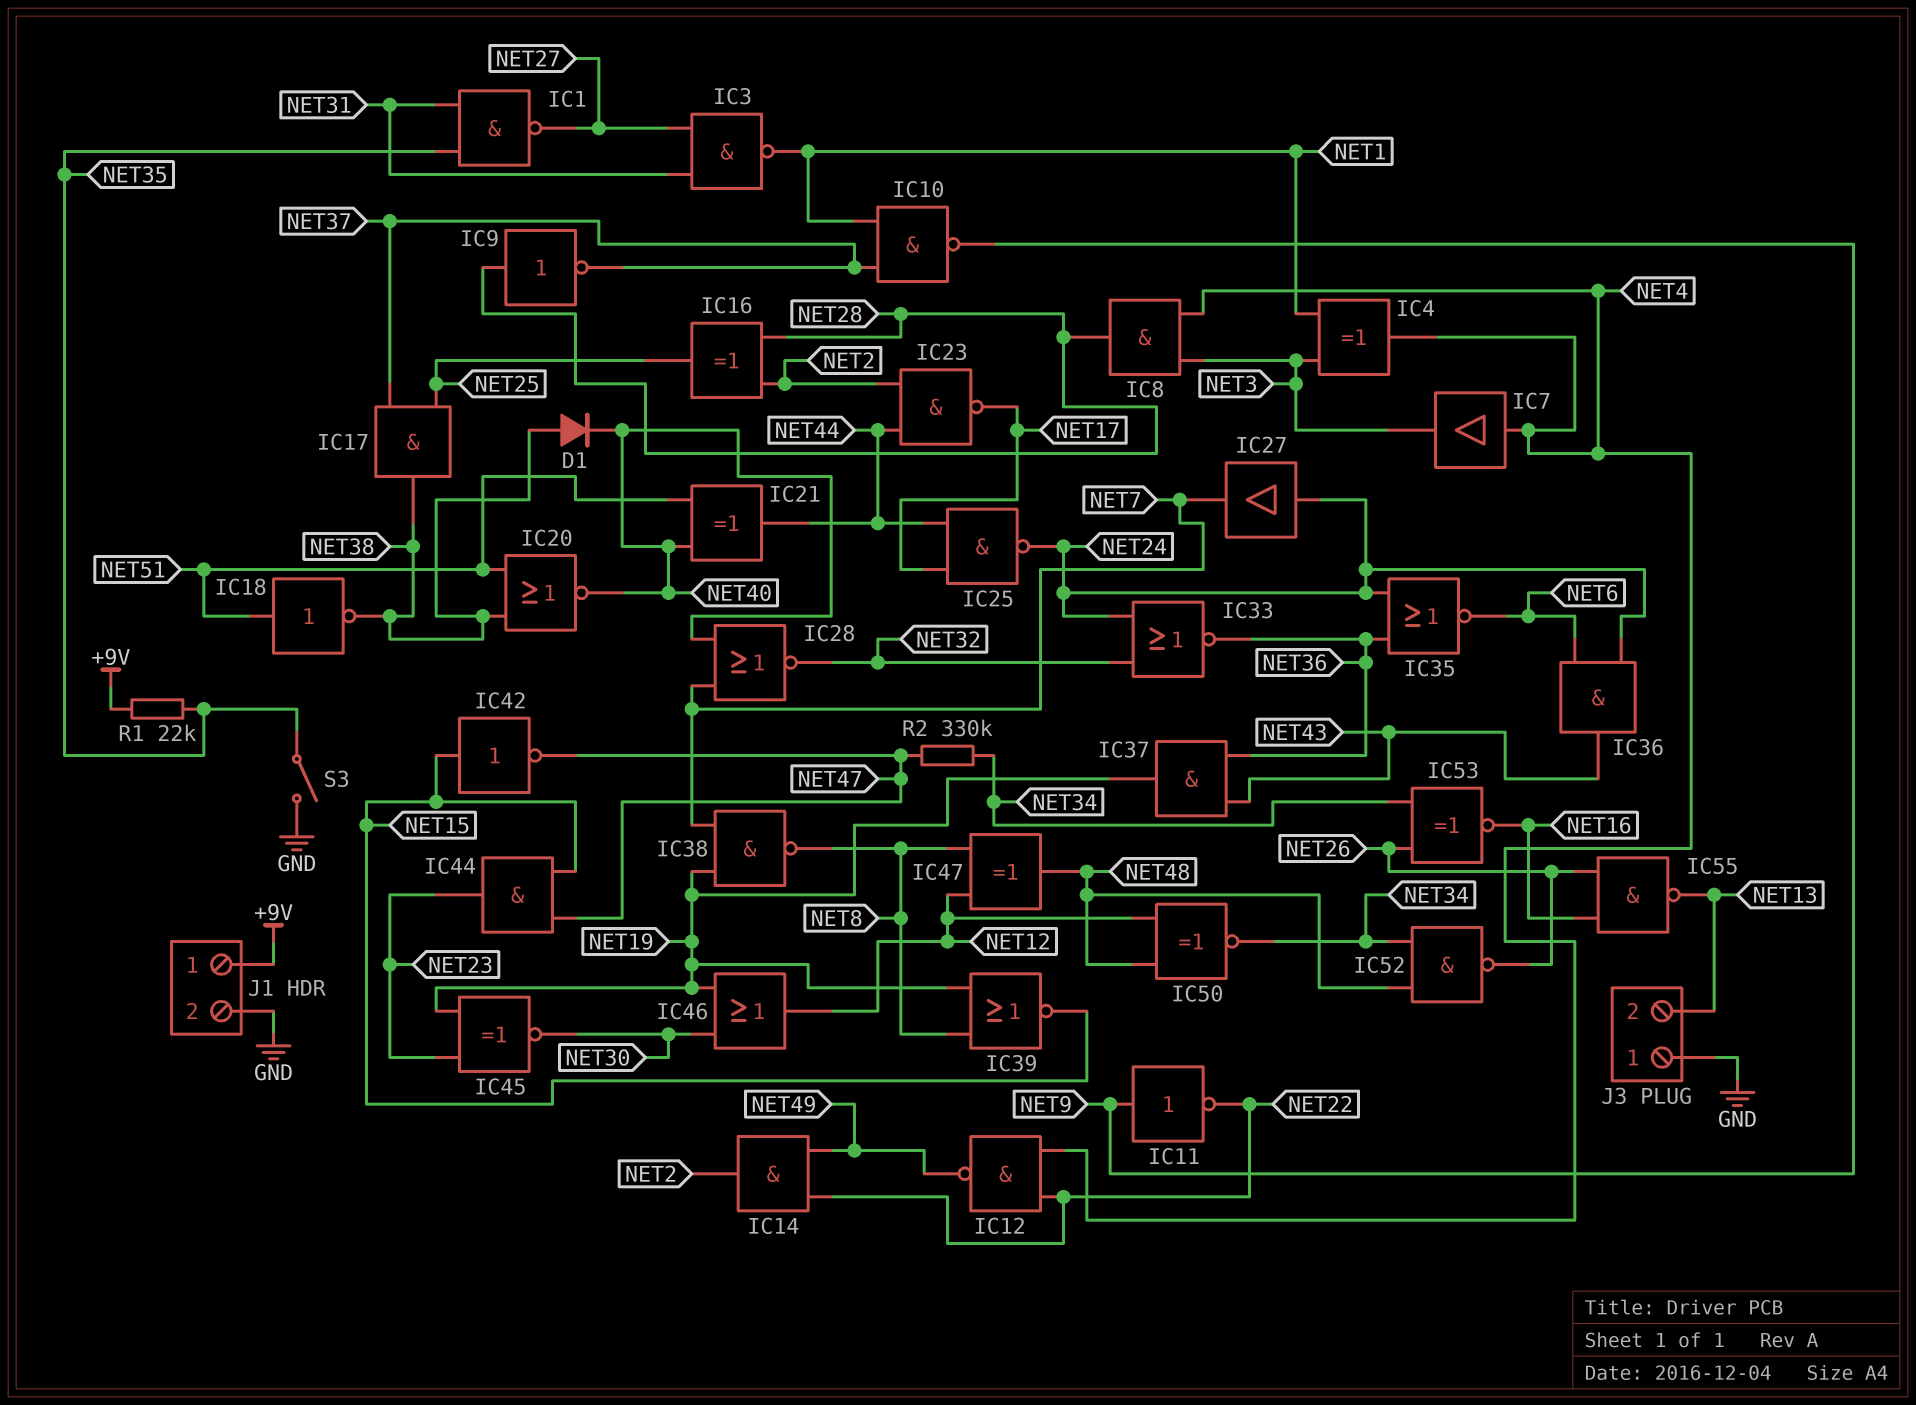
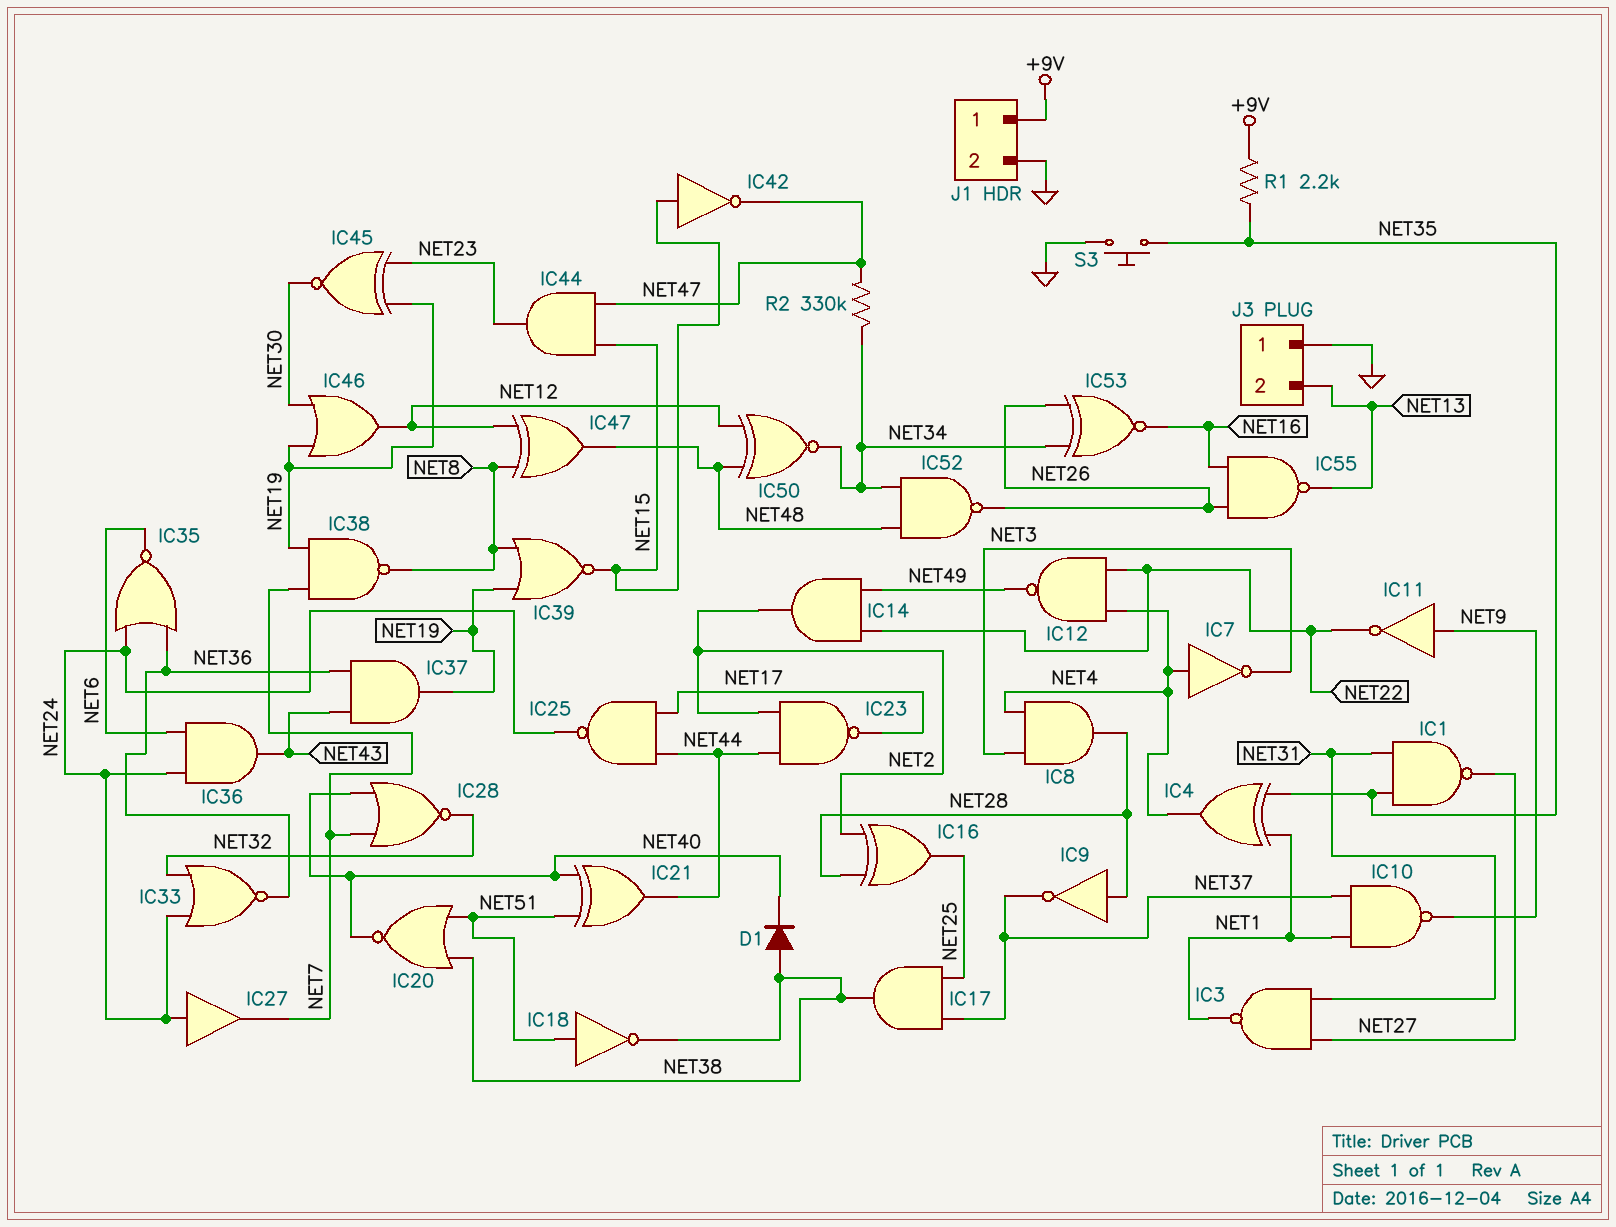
IC4: XOR (in NET1, in NET3, out NET4) -> XOR (in NET1, in NET35, out NET4)
IC7: buffer (in NET4, out NET3) -> NOT (in NET4, out NET3)
R1: 22k (+9V, NET35) -> 2.2k (+9V, NET35)
S3: switch (GND, NET35) -> button (GND, NET35)

